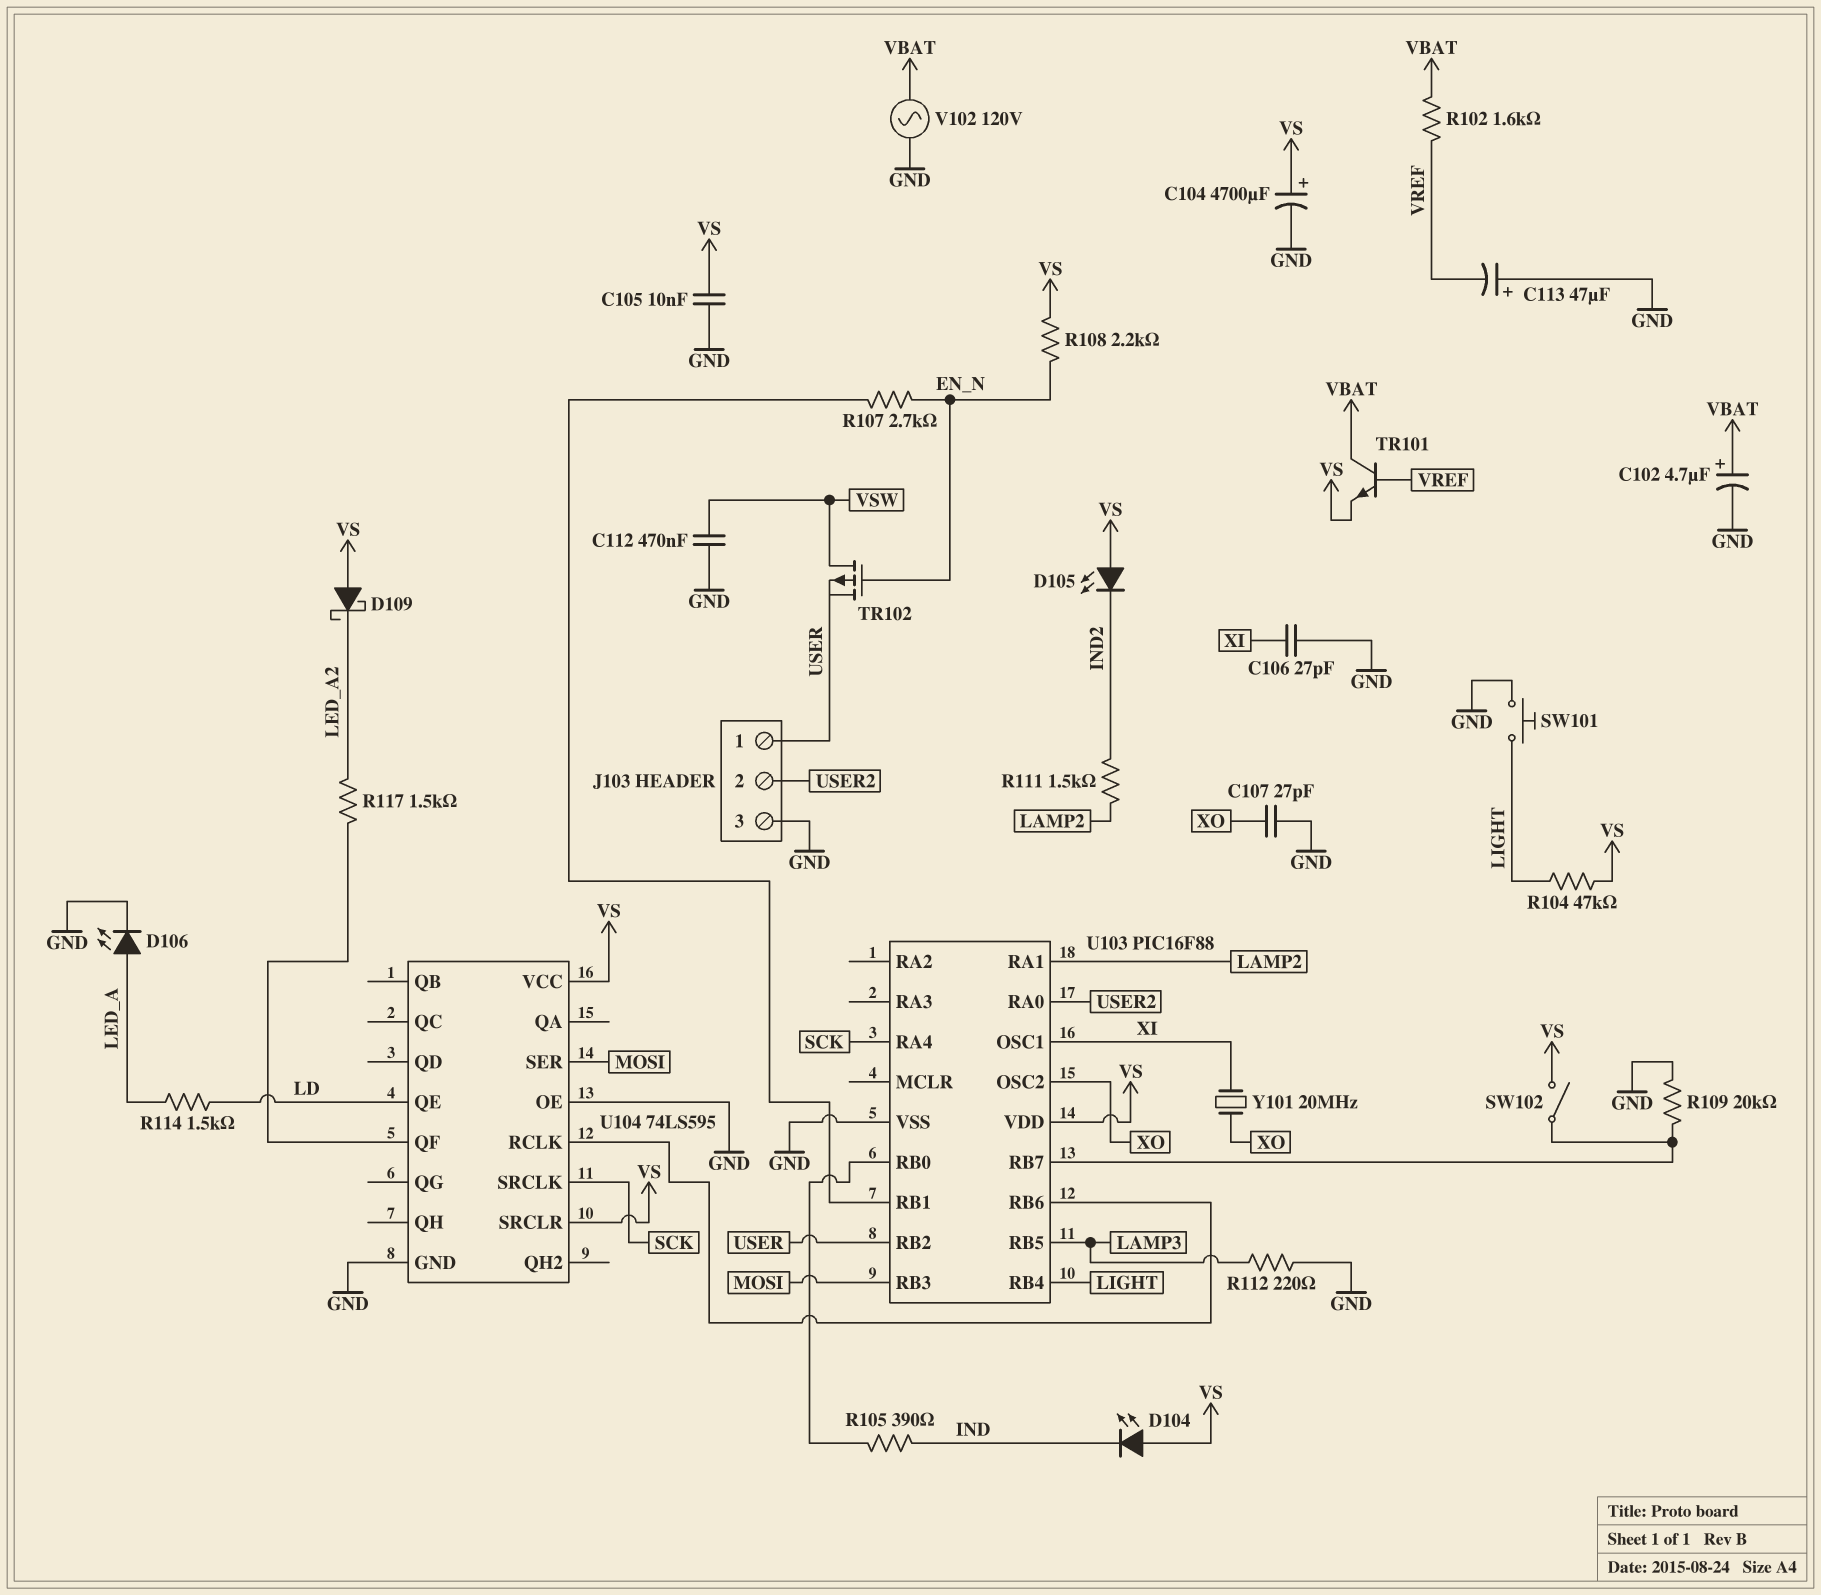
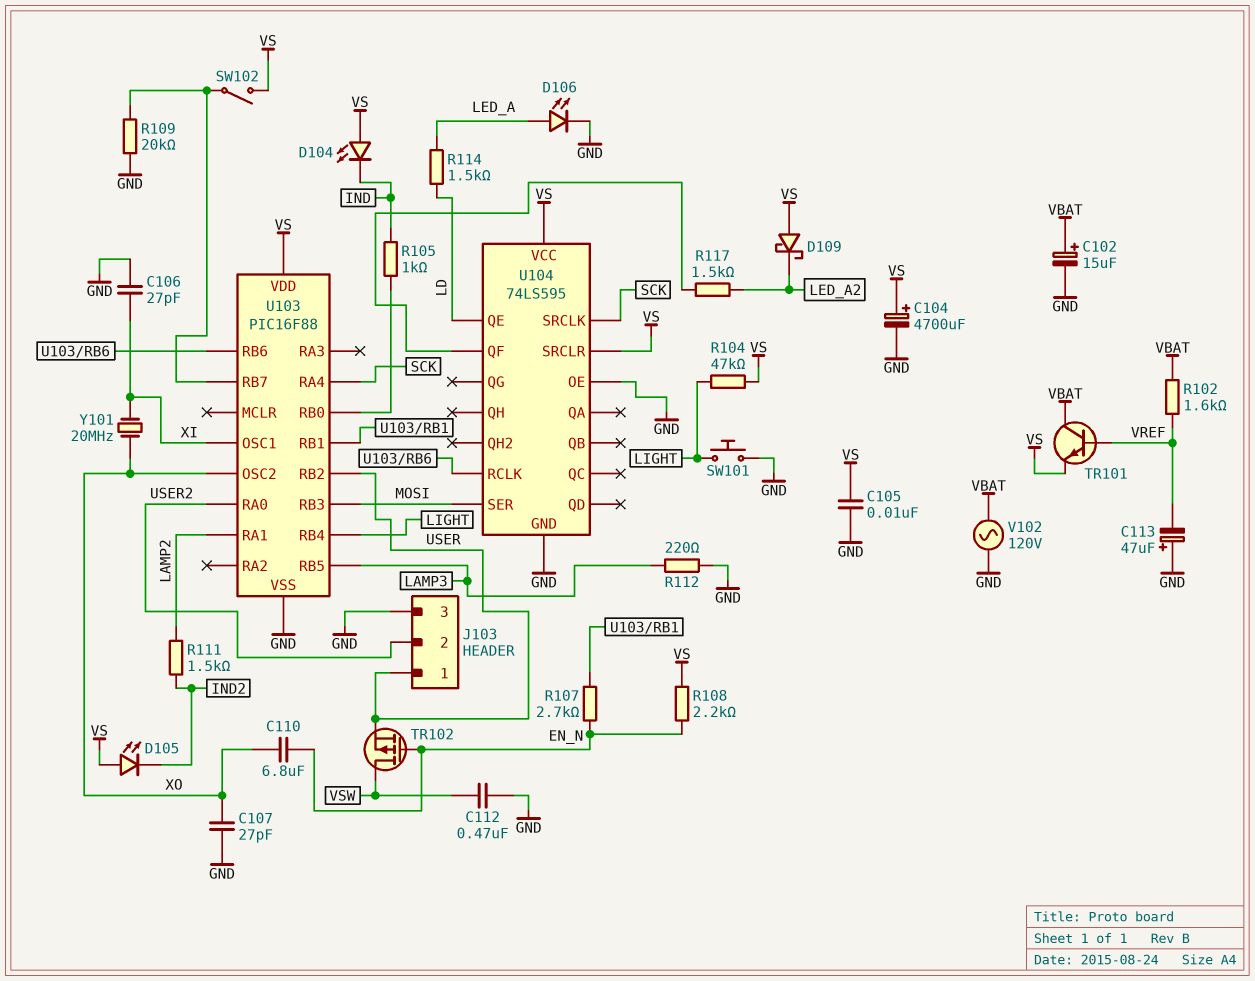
C102: 4.7uF (plus VBAT, minus GND) -> 15uF (plus VBAT, minus GND)
C110: none -> 6.8uF (EN_N, XO)
R105: 390 (IND, U103/RB0) -> 1k (IND, U103/RB0)

